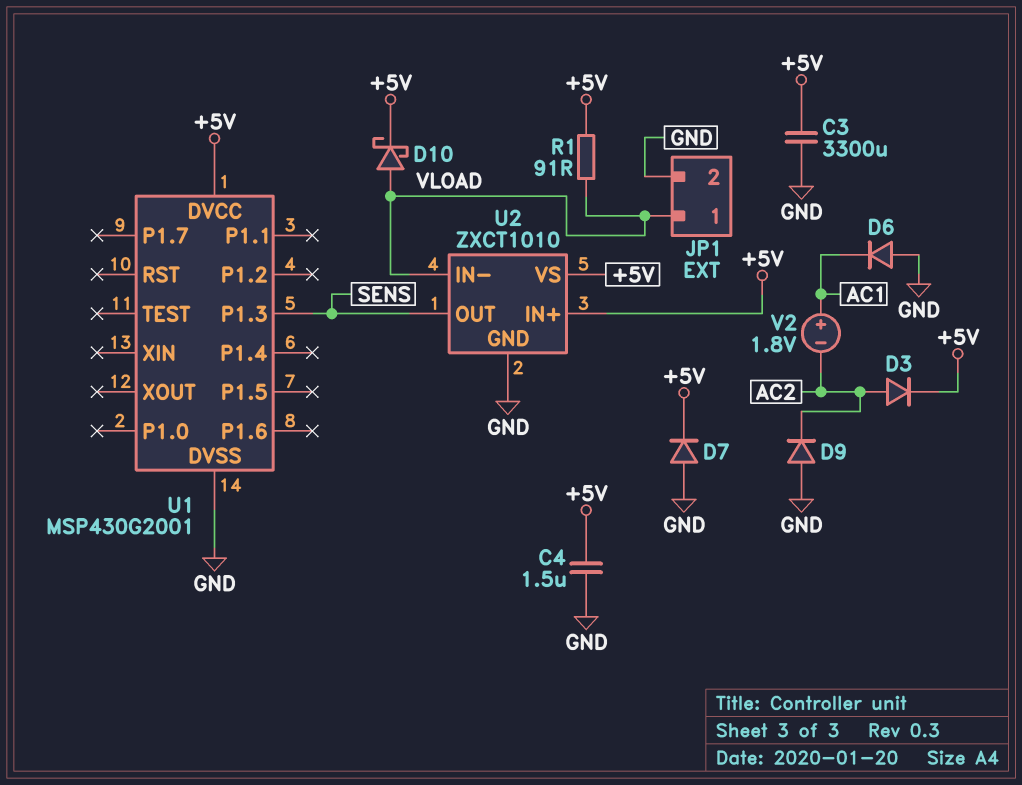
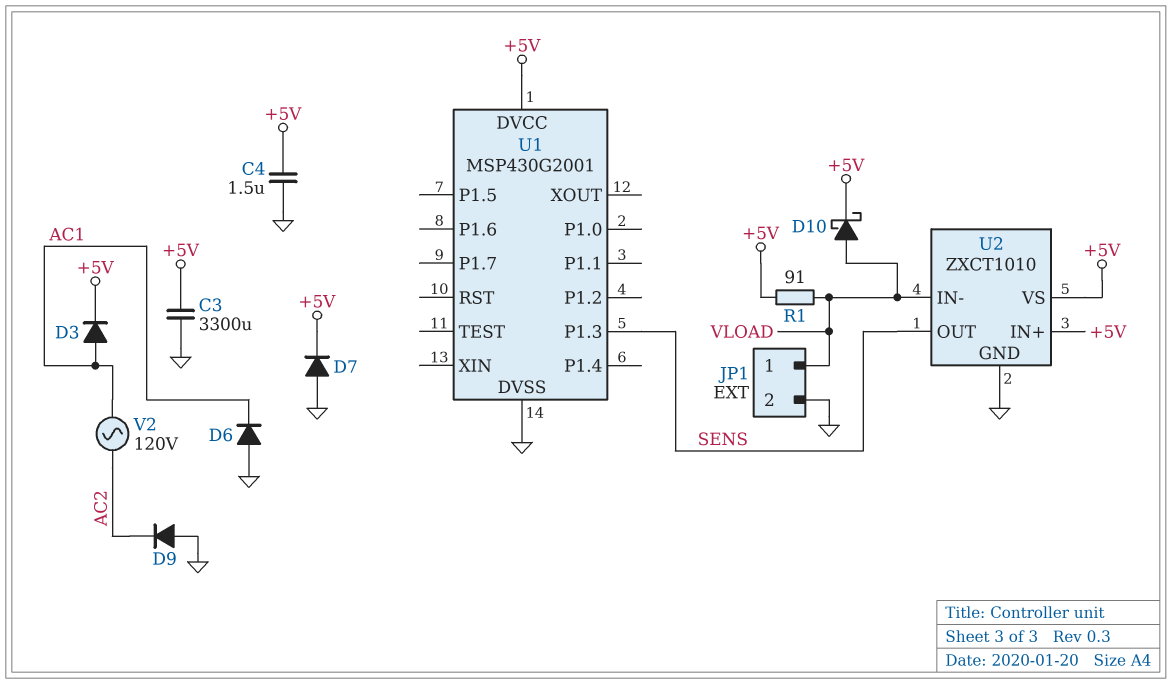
D3: diode (A AC2, K +5V) -> diode (A AC1, K +5V)
V2: 1.8V (plus AC1, minus AC2) -> AC 120V (AC1, AC2)

